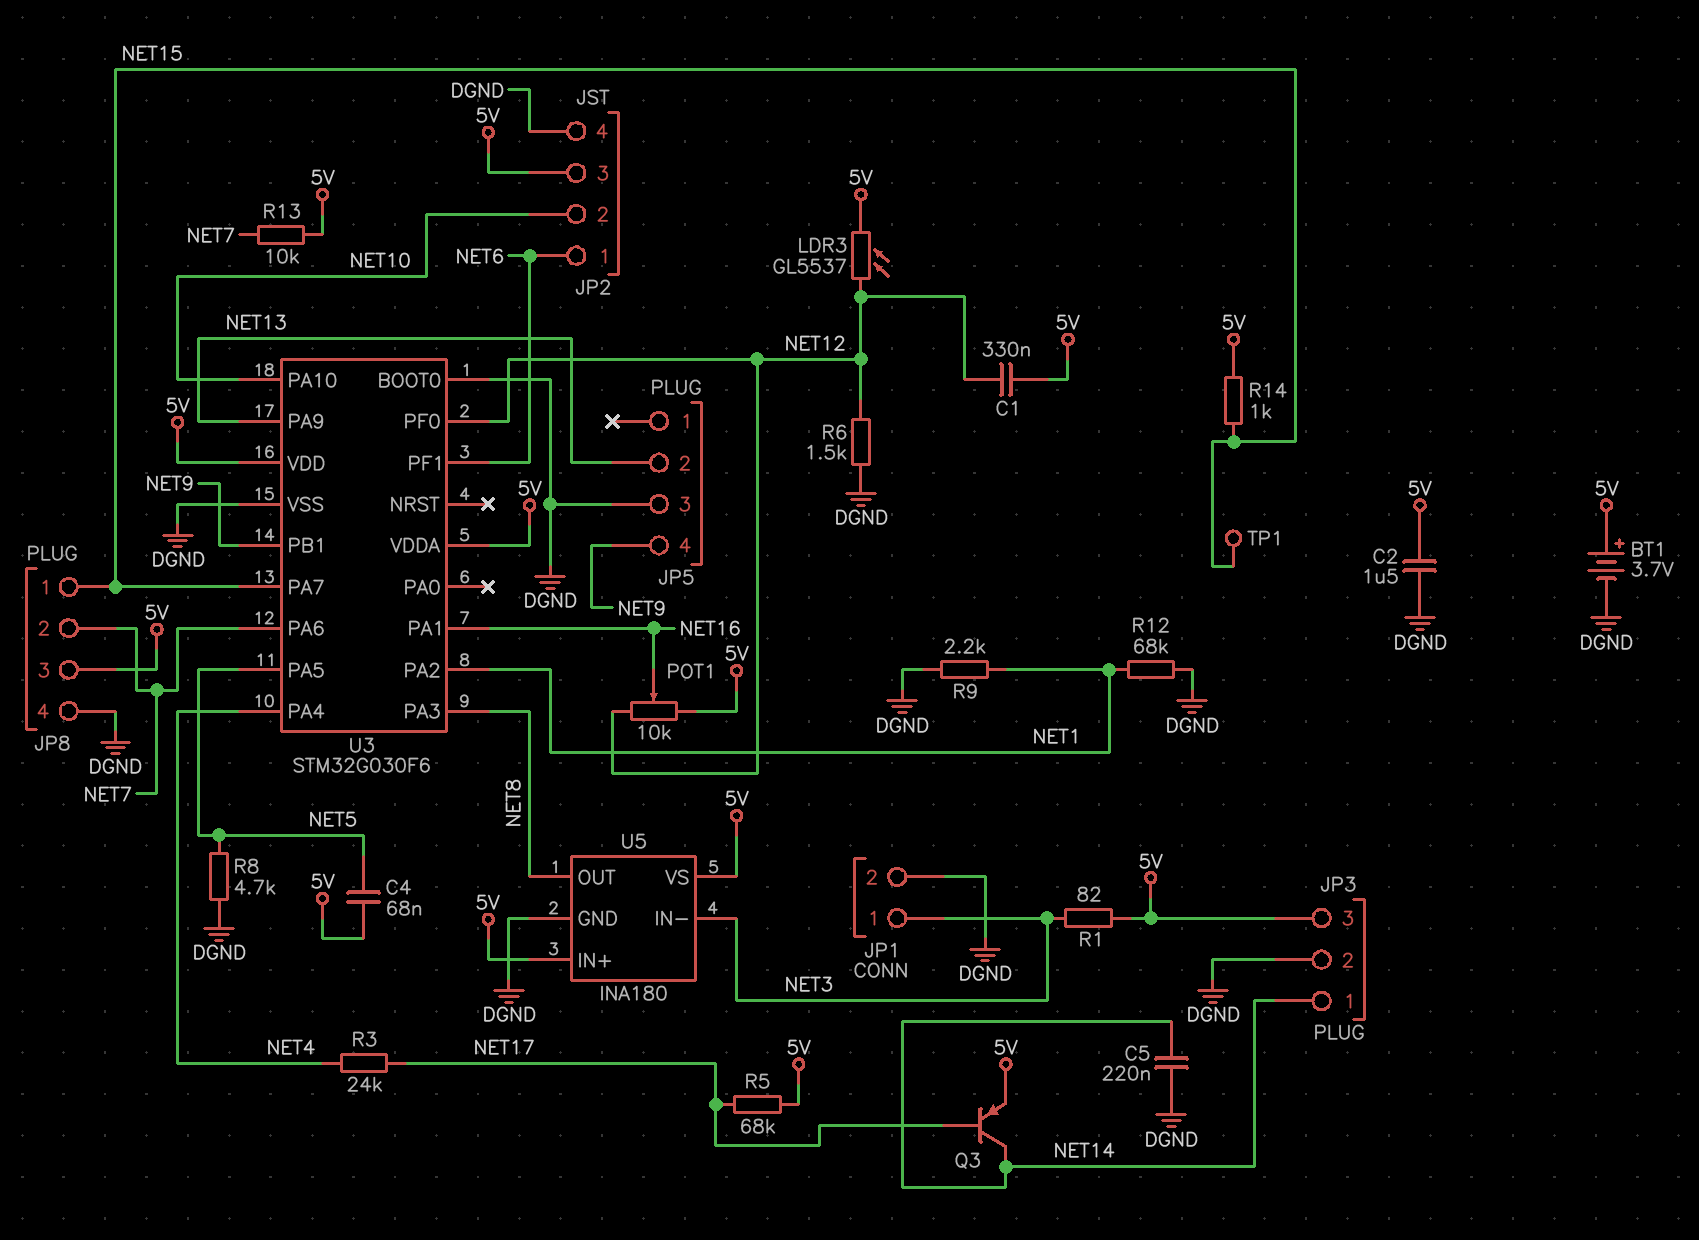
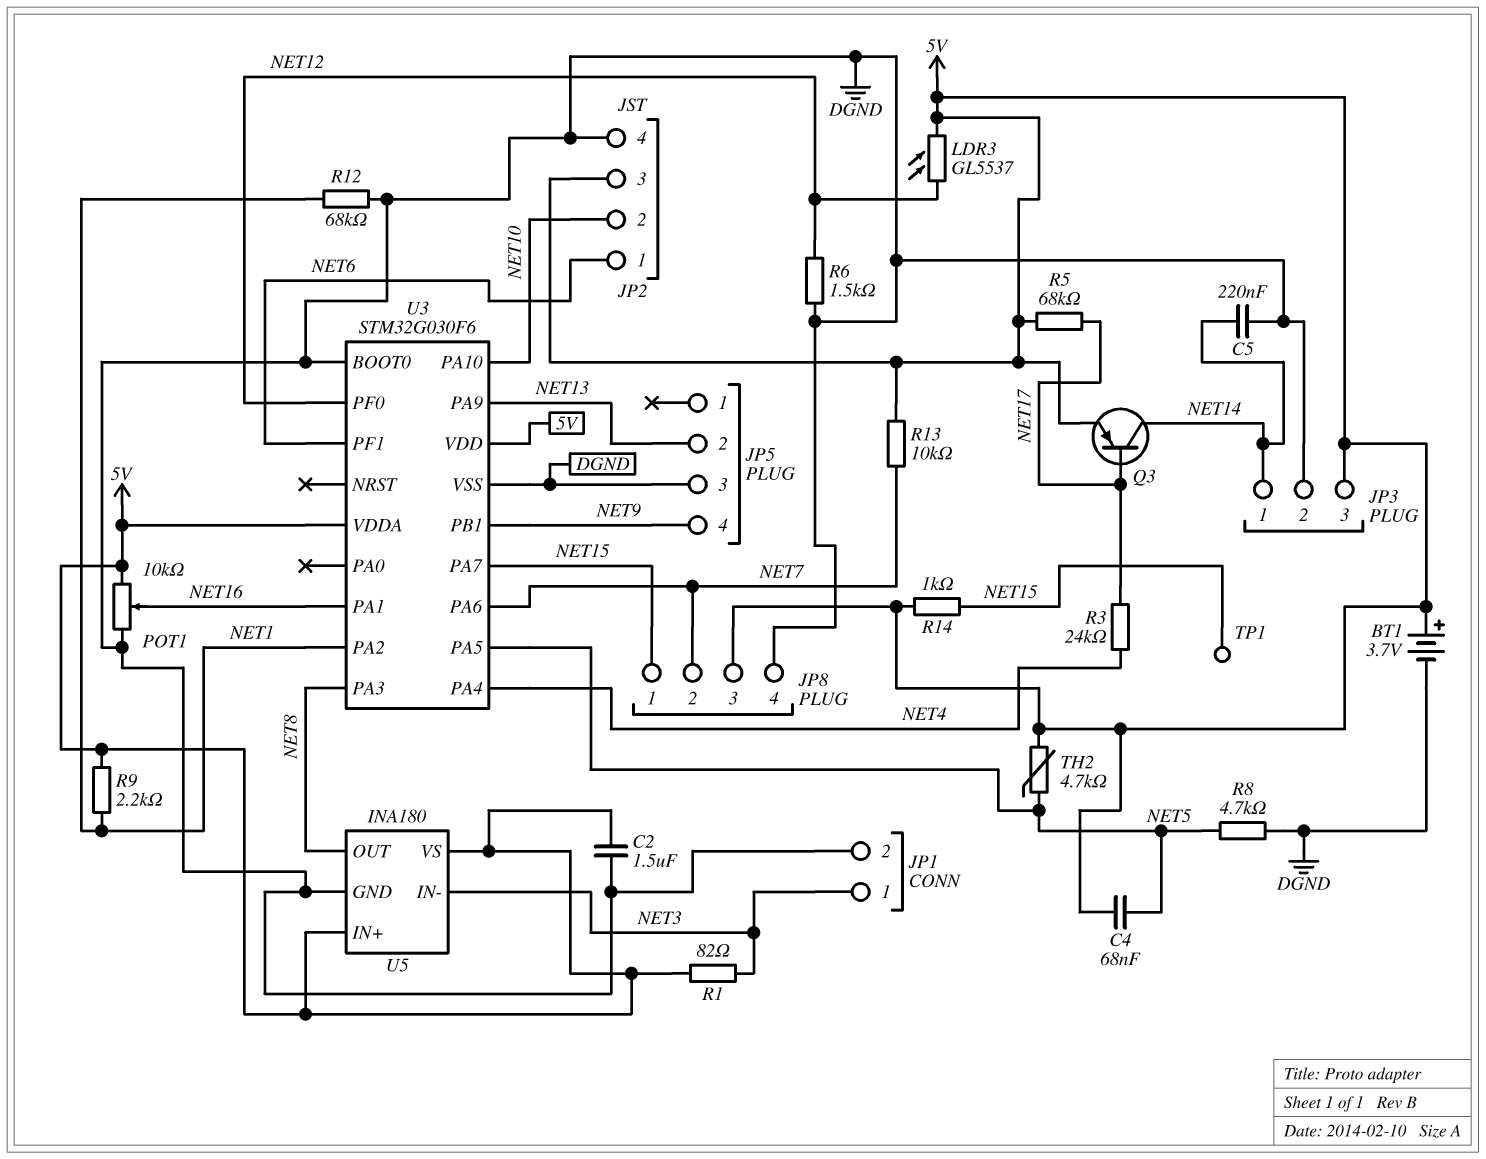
C1: 330nF (5V, NET12) -> none
POT1: 10k (5V, NET12, wiper NET16) -> 10k (5V, DGND, wiper NET16)
R9: 2.2k (DGND, NET1) -> 2.2k (5V, NET1)
TH2: none -> 4.7k (5V, NET5)

